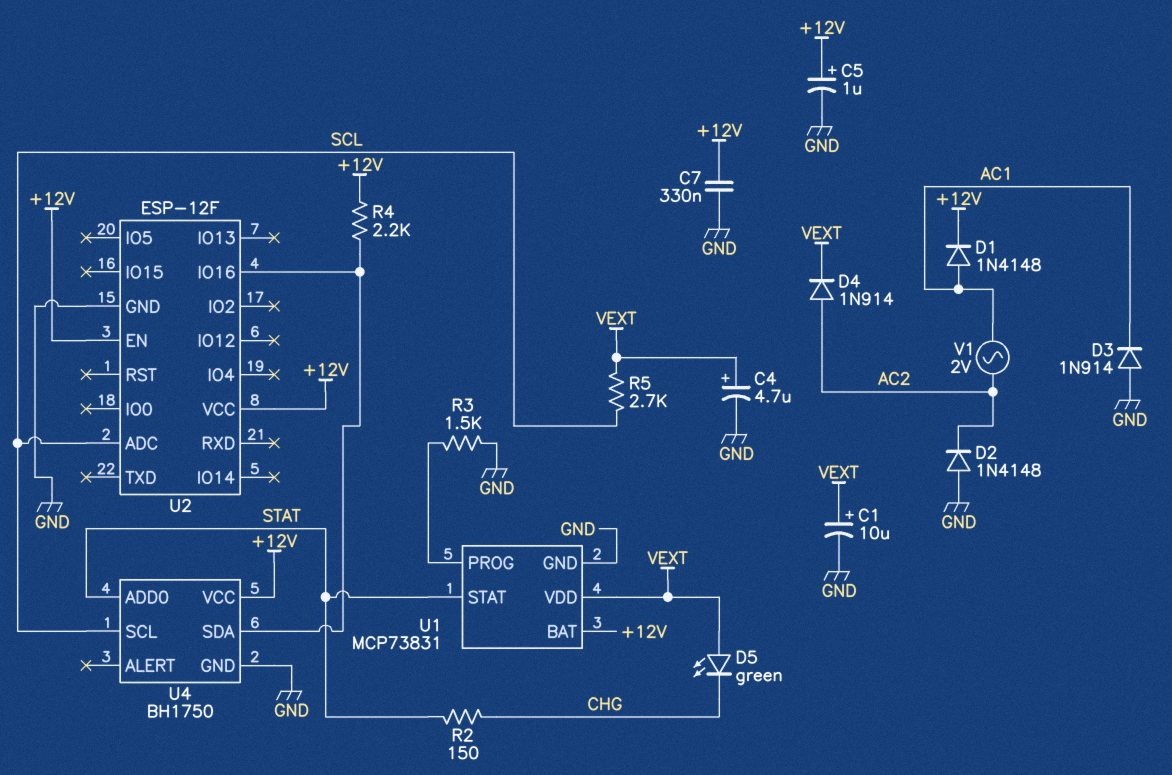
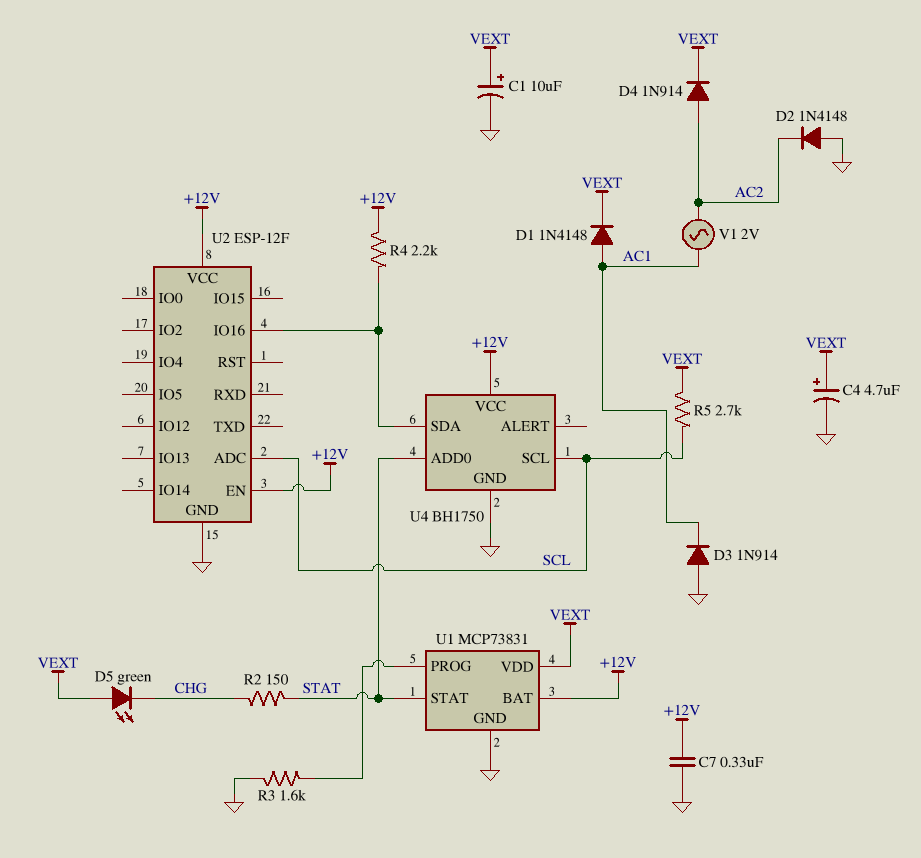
C5: 1uF (plus +12V, minus GND) -> none
D1: diode 1N4148 (A AC1, K +12V) -> diode 1N4148 (A AC1, K VEXT)
R3: 1.5k (GND, U1/PROG) -> 1.6k (GND, U1/PROG)

